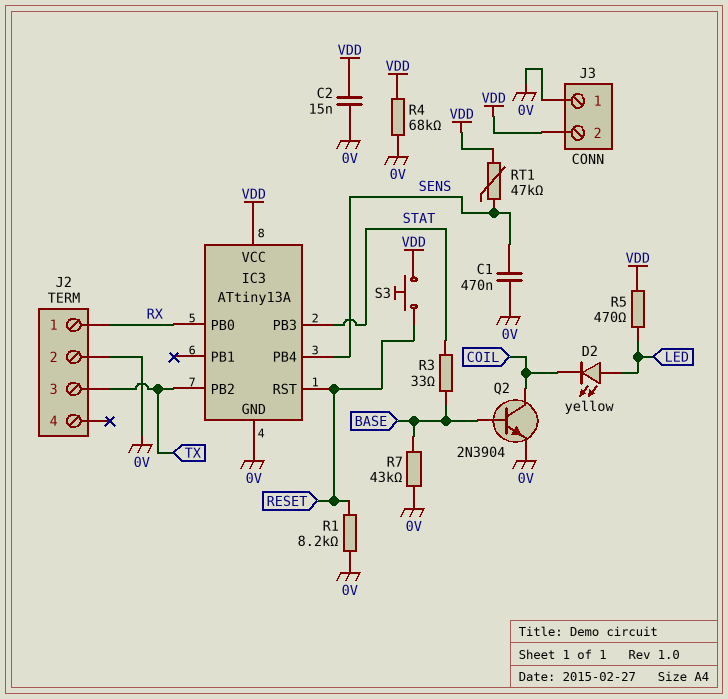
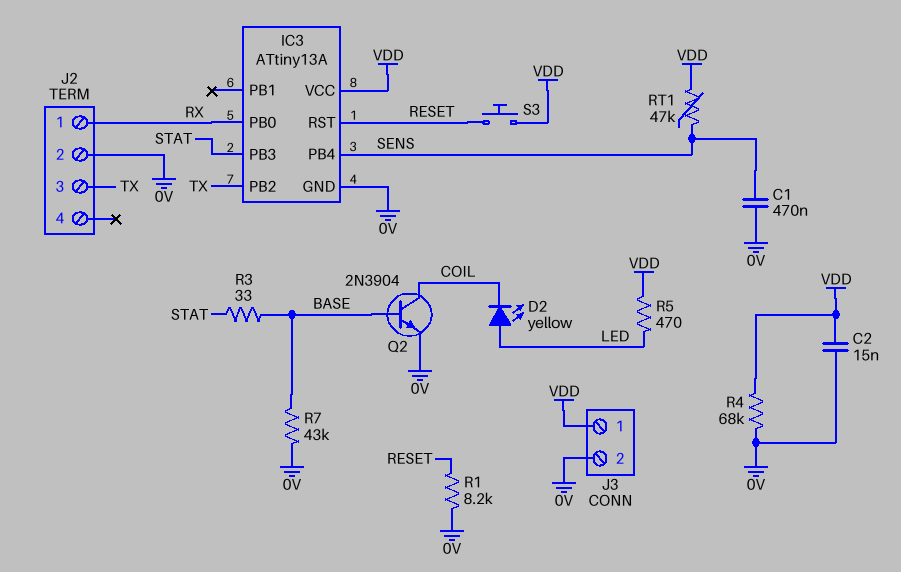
J3 pin 1: 0V -> VDD
J3 pin 2: VDD -> 0V

